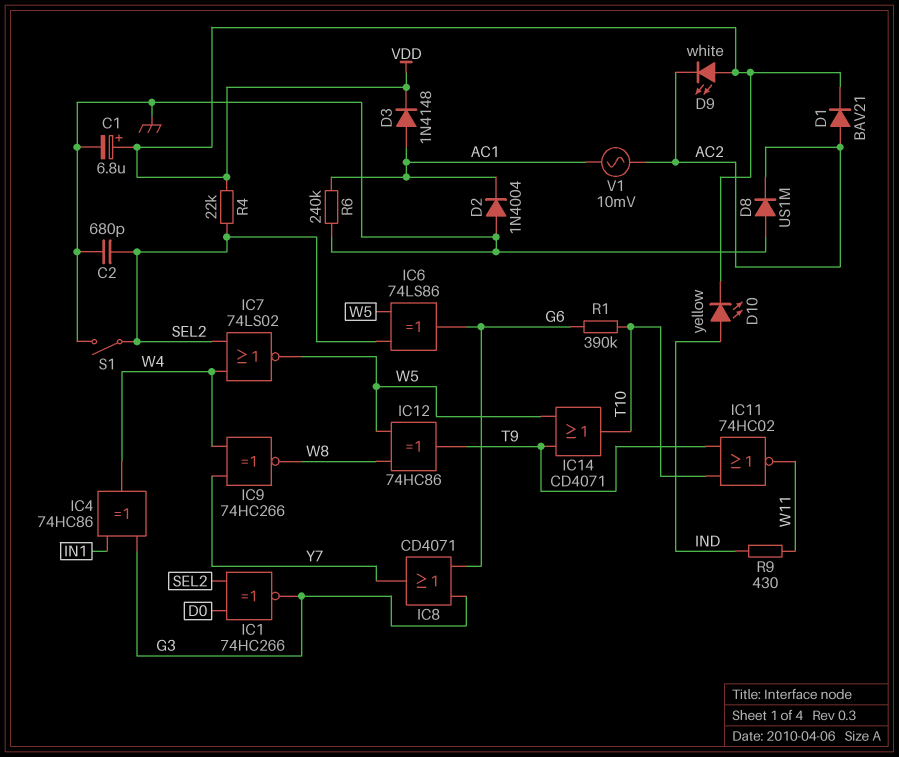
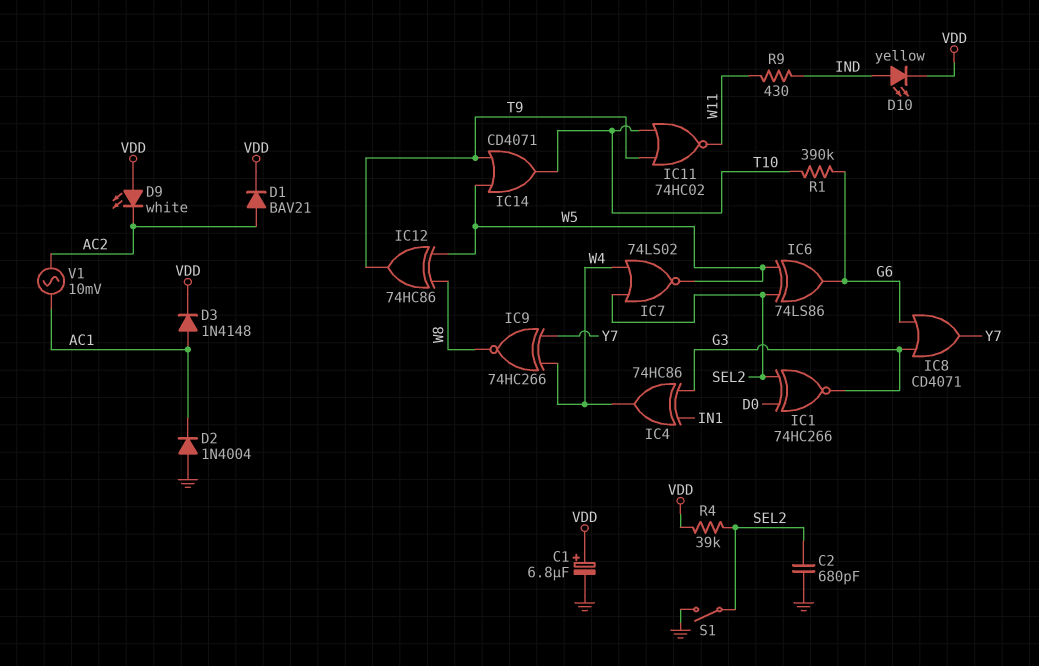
D8: diode US1M (A GND, K AC2) -> none
R4: 22k (SEL2, VDD) -> 39k (SEL2, VDD)
R6: 240k (AC1, GND) -> none

